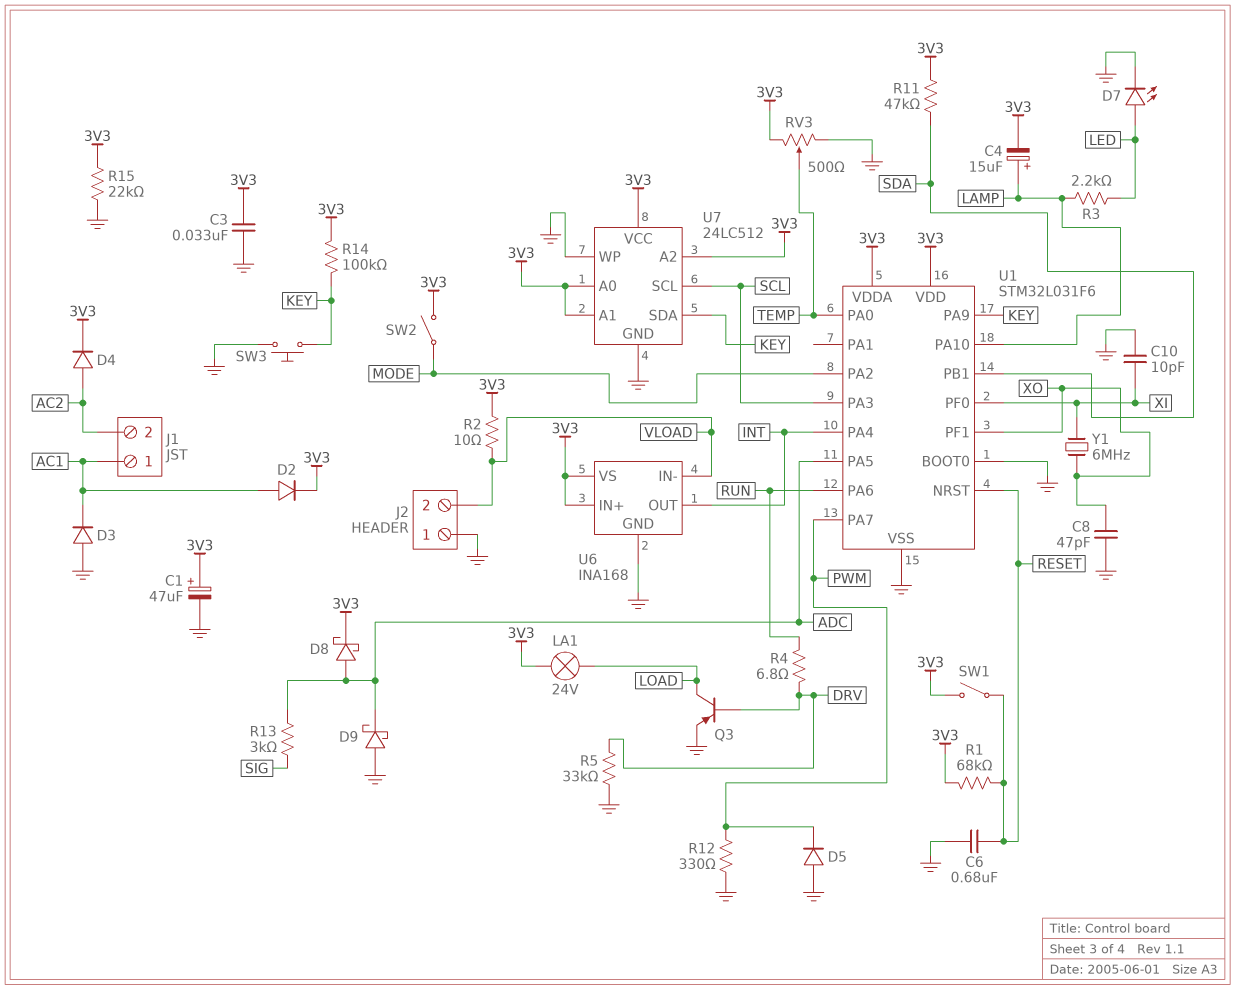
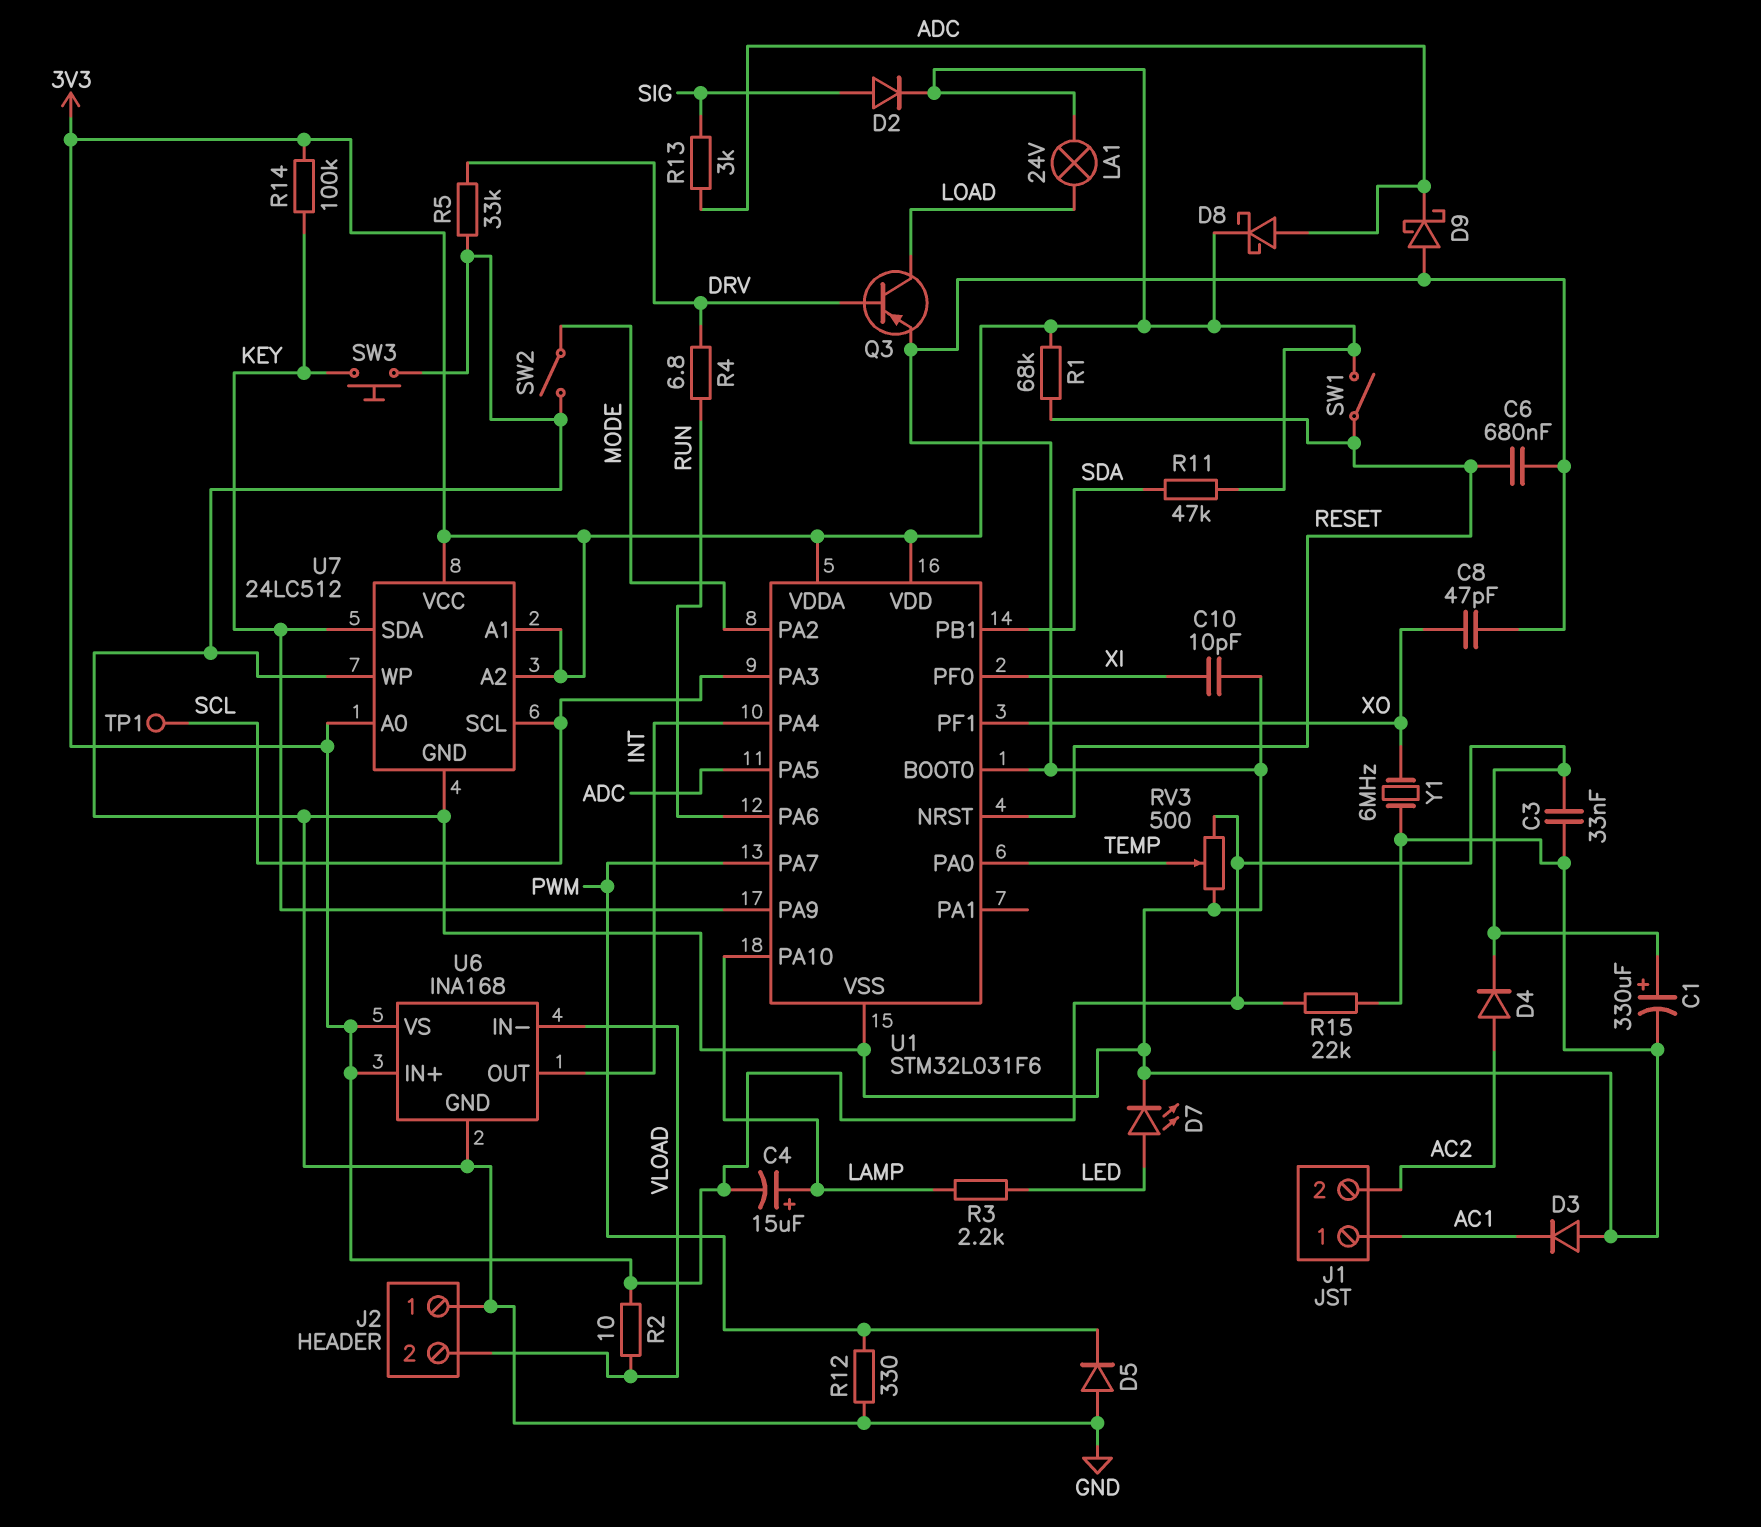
C1: 47uF (plus 3V3, minus GND) -> 330uF (plus 3V3, minus GND)
D2: diode (A AC1, K 3V3) -> diode (A SIG, K 3V3)
SW2: switch (3V3, MODE) -> switch (GND, MODE)
TP1: none -> test point (SCL)
Y1: 6MHz (XI, XO) -> 6MHz (GND, XO)

